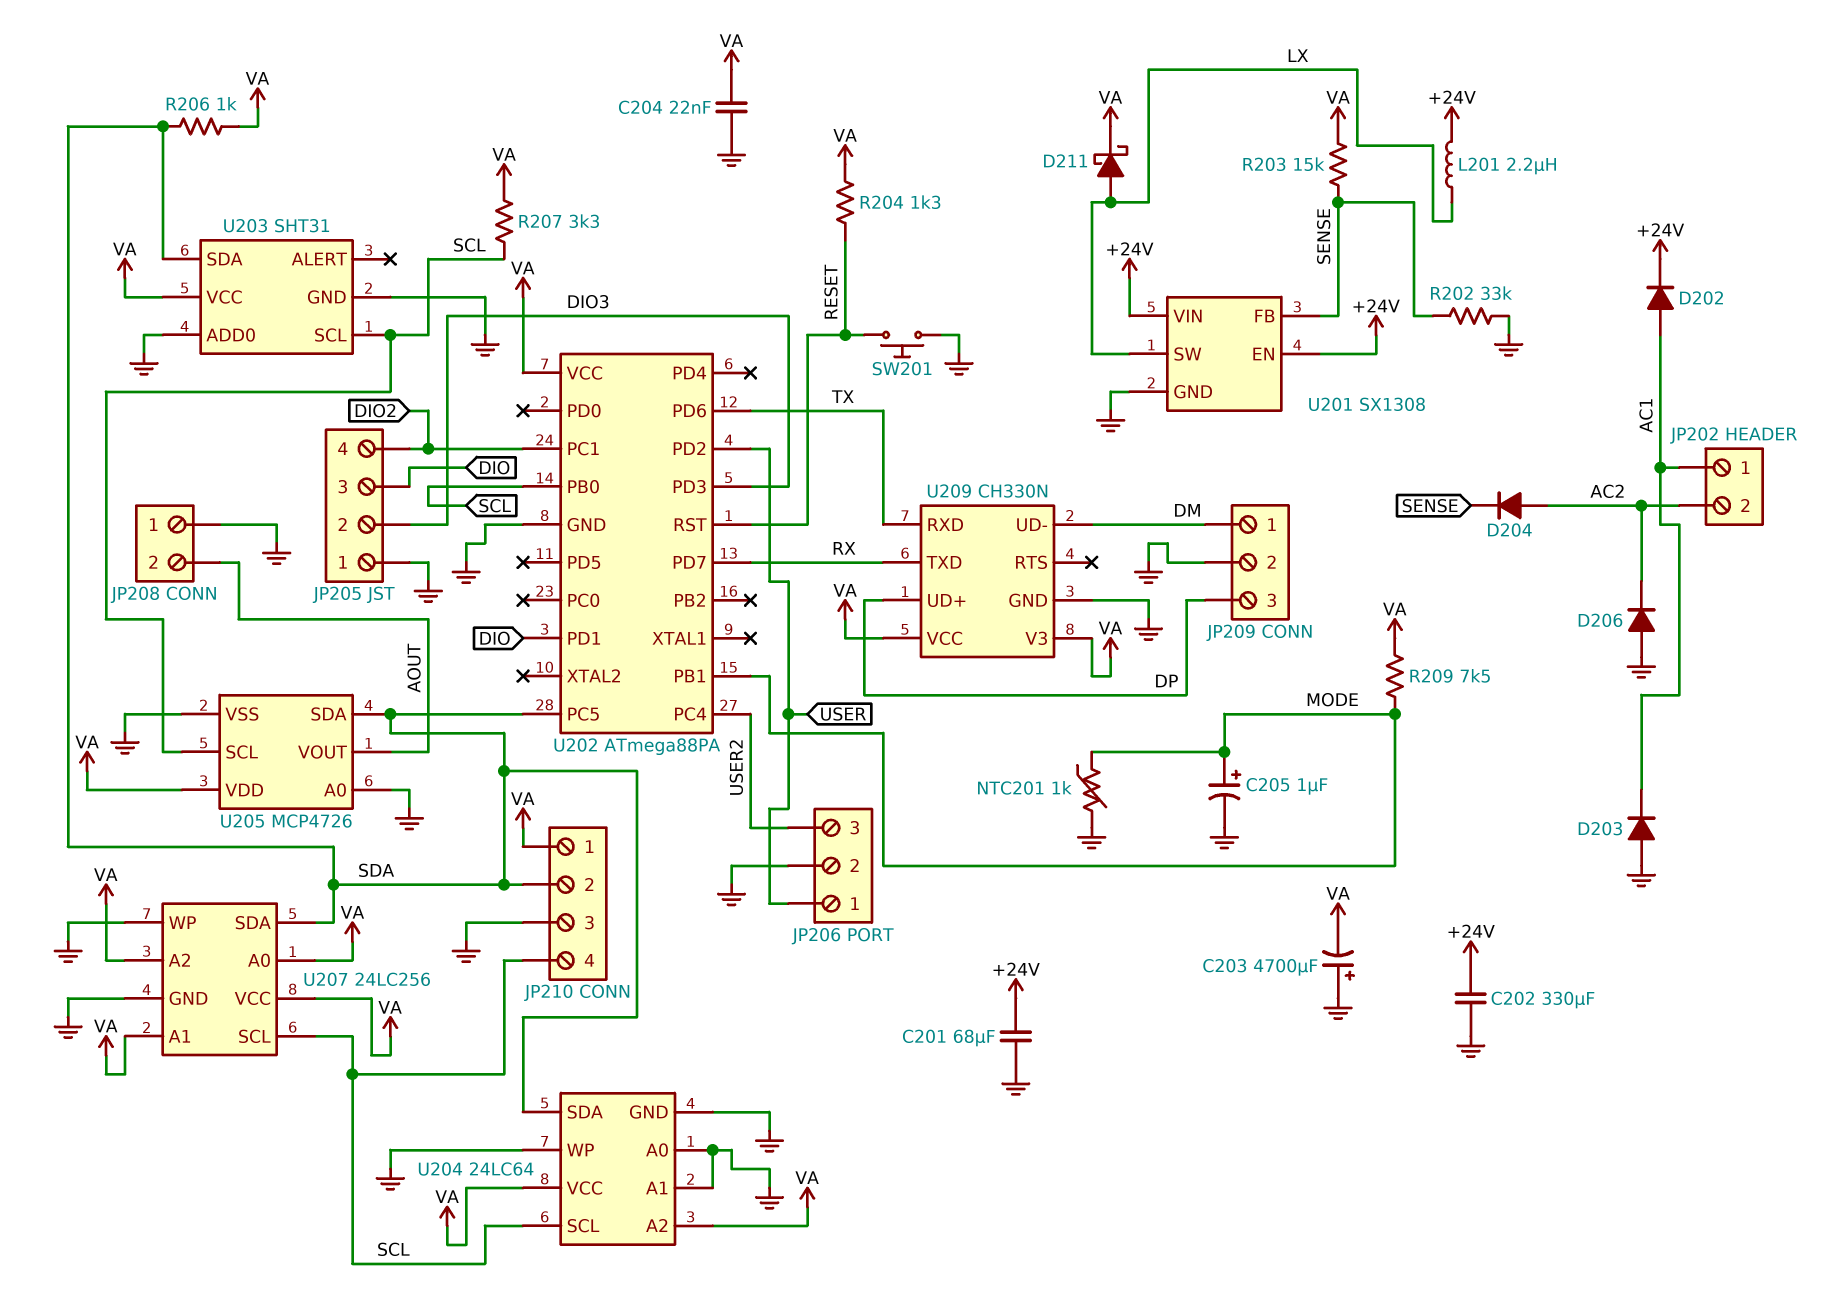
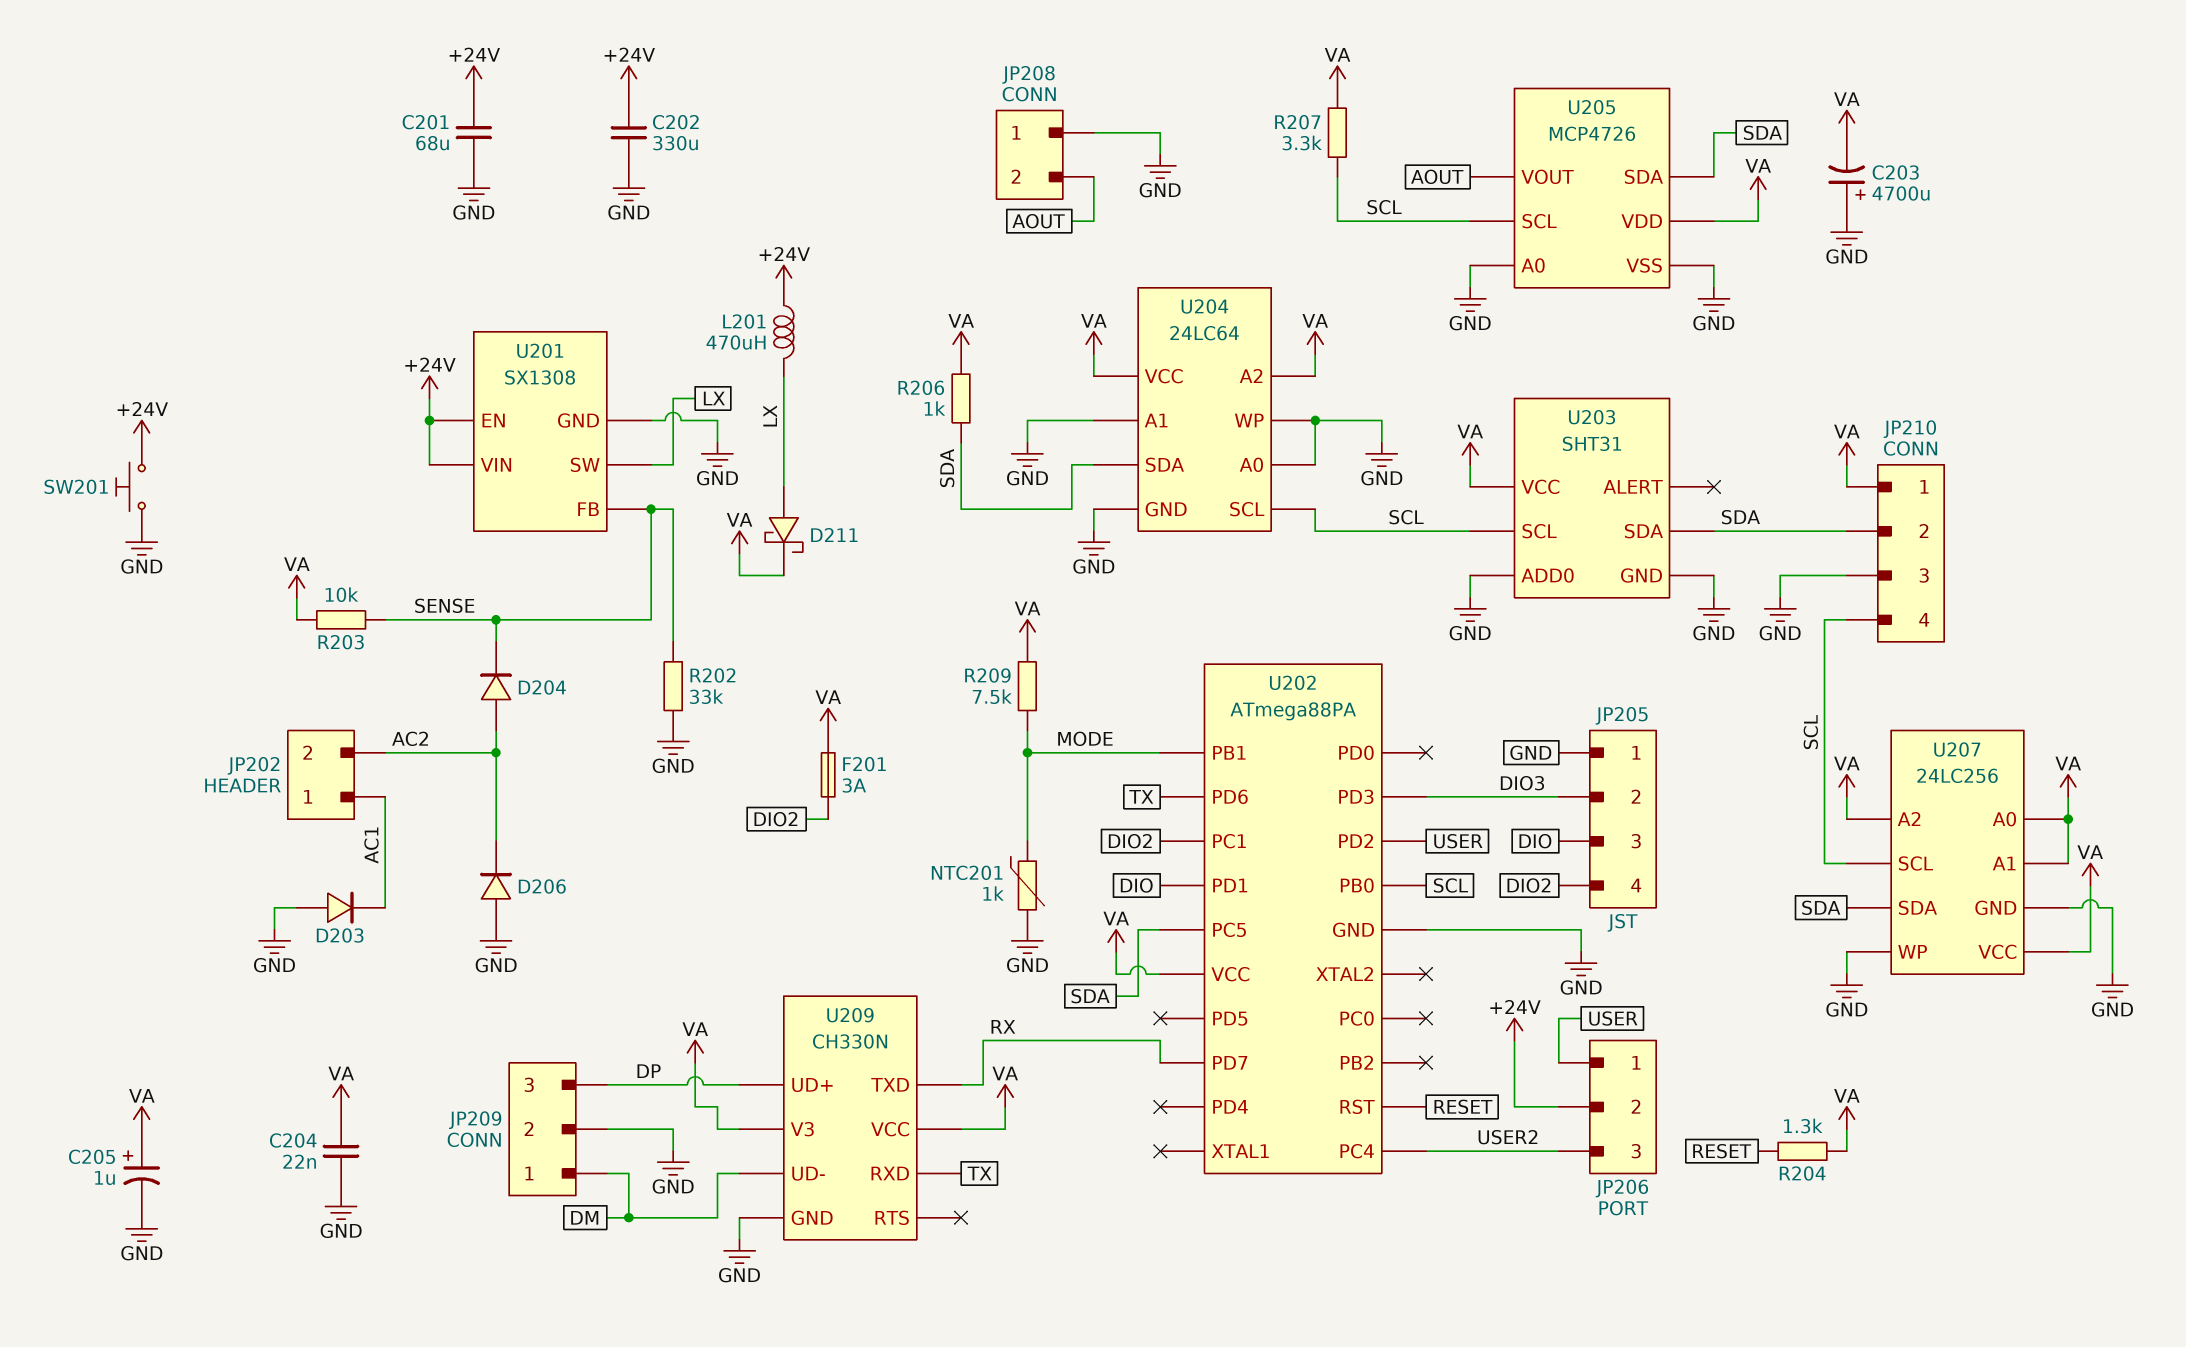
C205: 1uF (plus MODE, minus GND) -> 1uF (plus VA, minus GND)
D202: diode (A AC1, K +24V) -> none
F201: none -> 3A (DIO2, VA)
JP206 pin 2: GND -> +24V
L201: 2.2uH (+24V, LX) -> 470uH (+24V, LX)
R203: 15k (SENSE, VA) -> 10k (SENSE, VA)
SW201: button (GND, RESET) -> button (+24V, GND)

